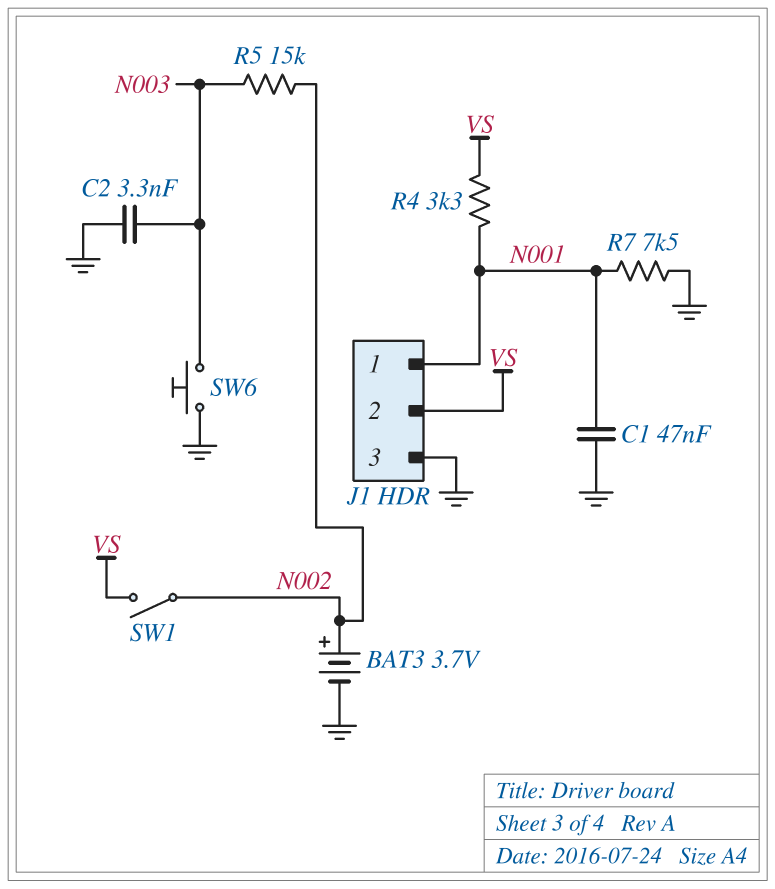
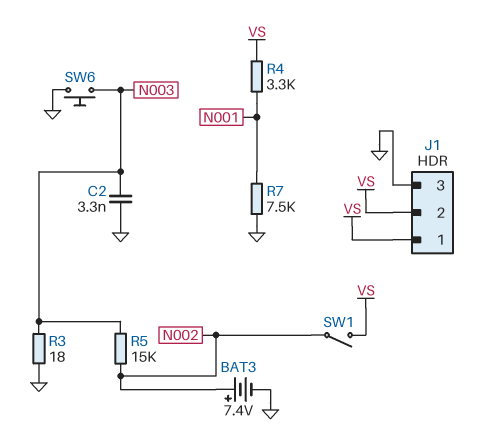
BAT3: 3.7V (plus N002, minus GND) -> 7.4V (plus N002, minus GND)
C1: 47nF (GND, N001) -> none
J1 pin 1: N001 -> VS
R3: none -> 18 (GND, N003)

